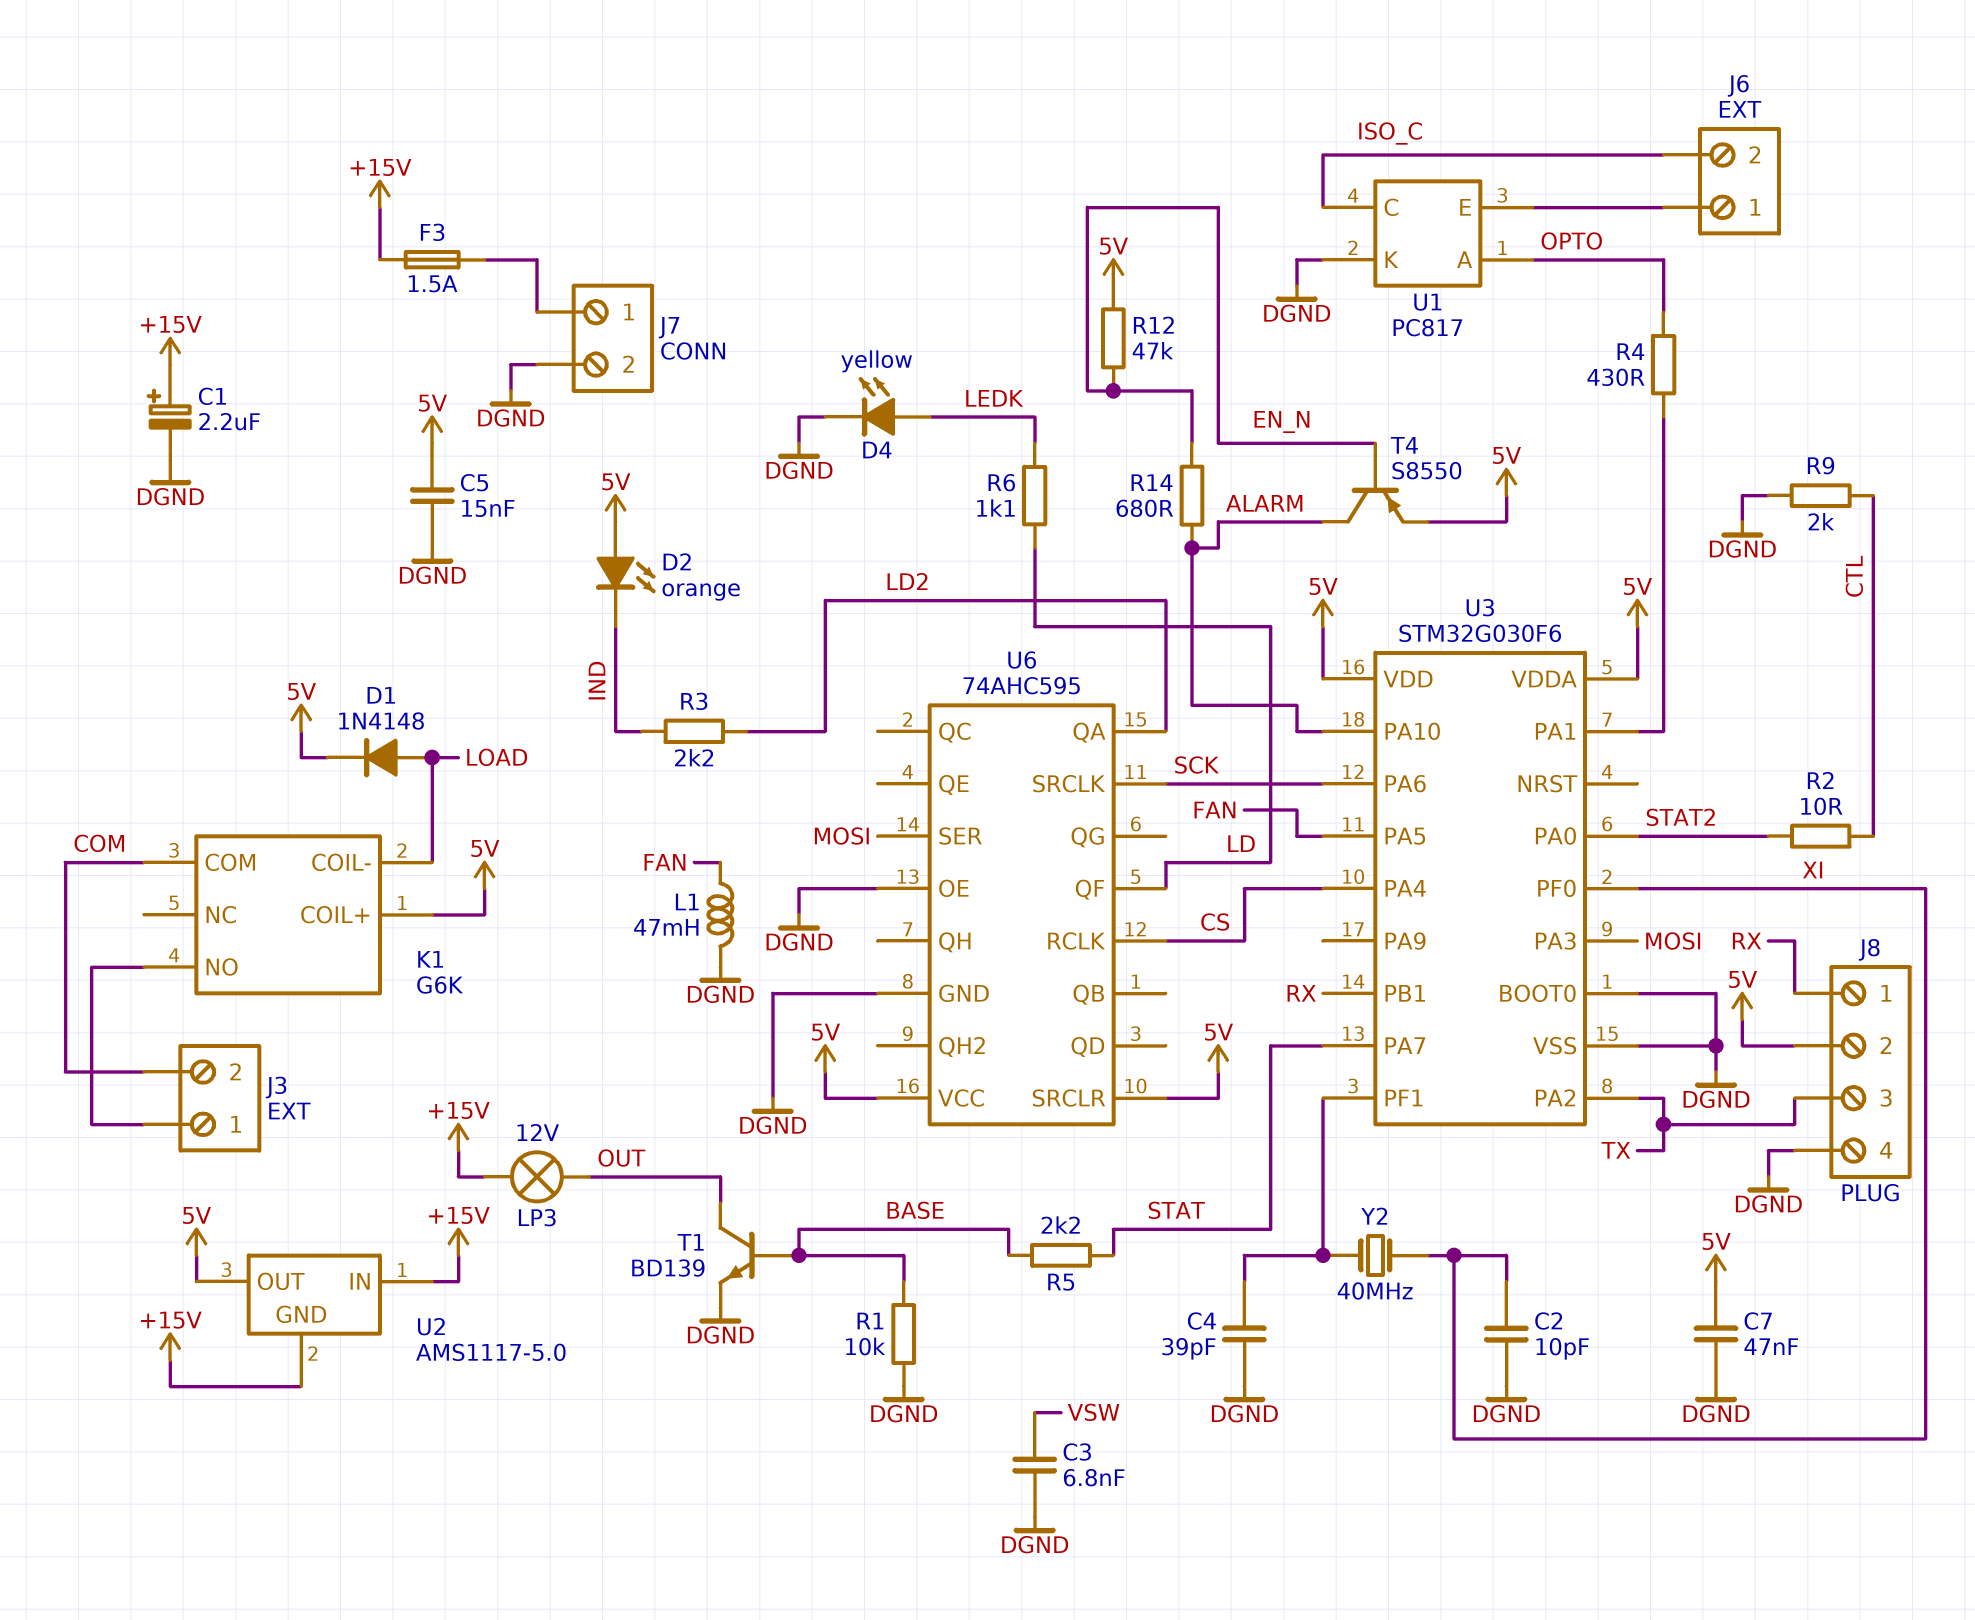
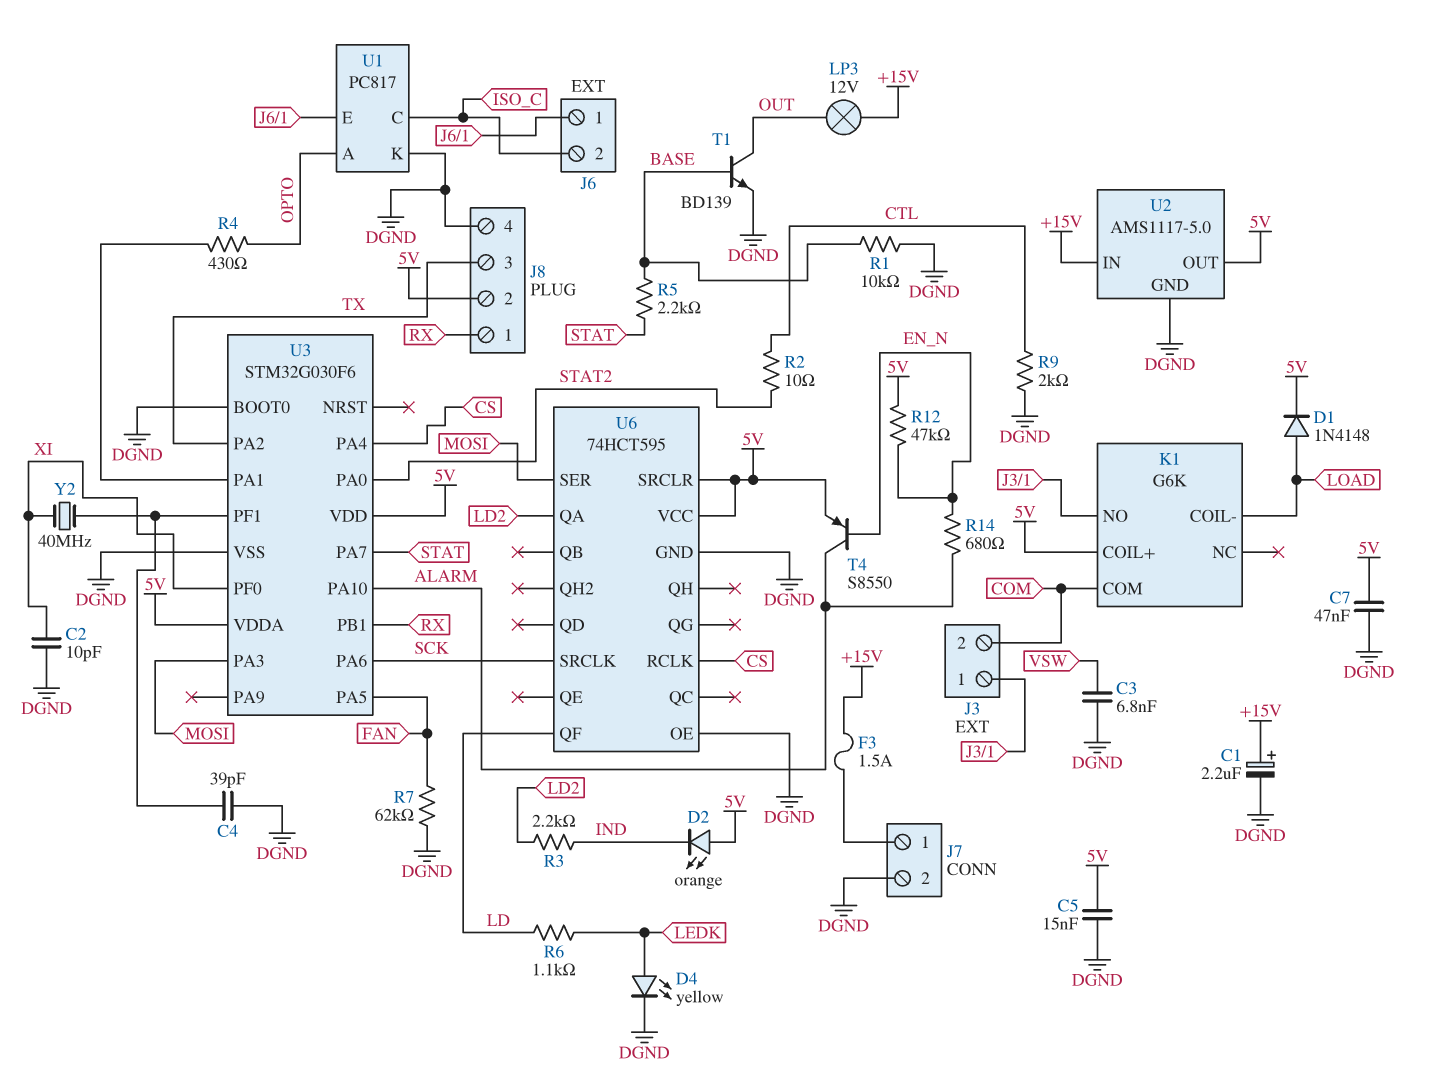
L1: 47mH (DGND, FAN) -> none
R7: none -> 62k (DGND, FAN)
U2 pin GND: +15V -> DGND
U6: 74AHC595 -> 74HCT595

